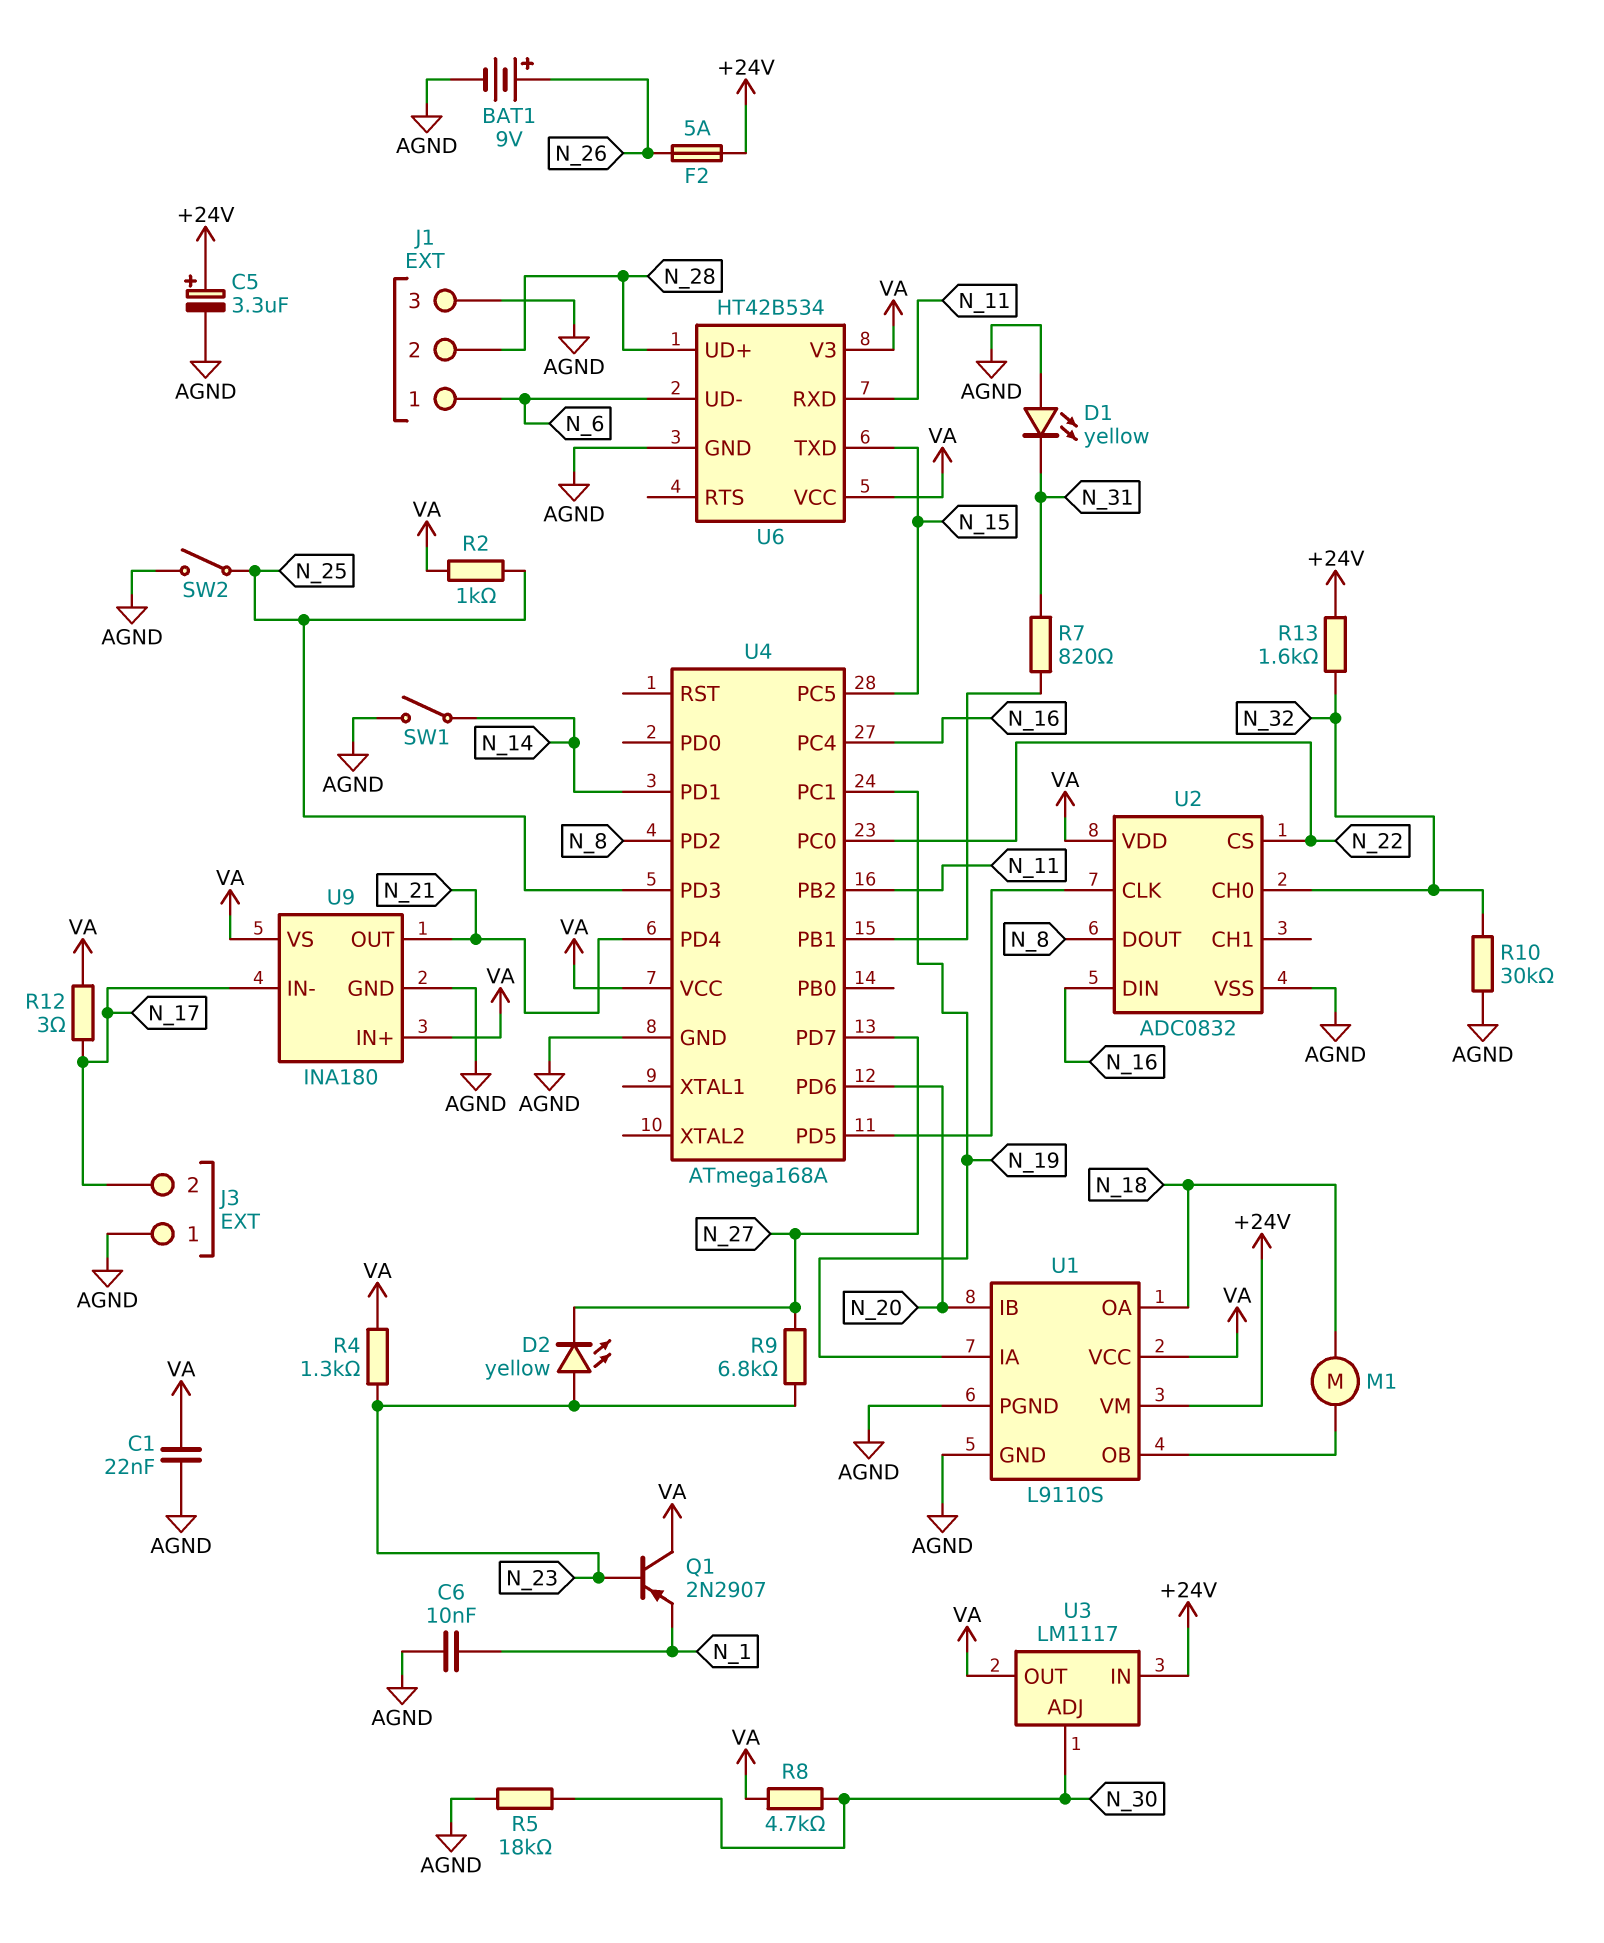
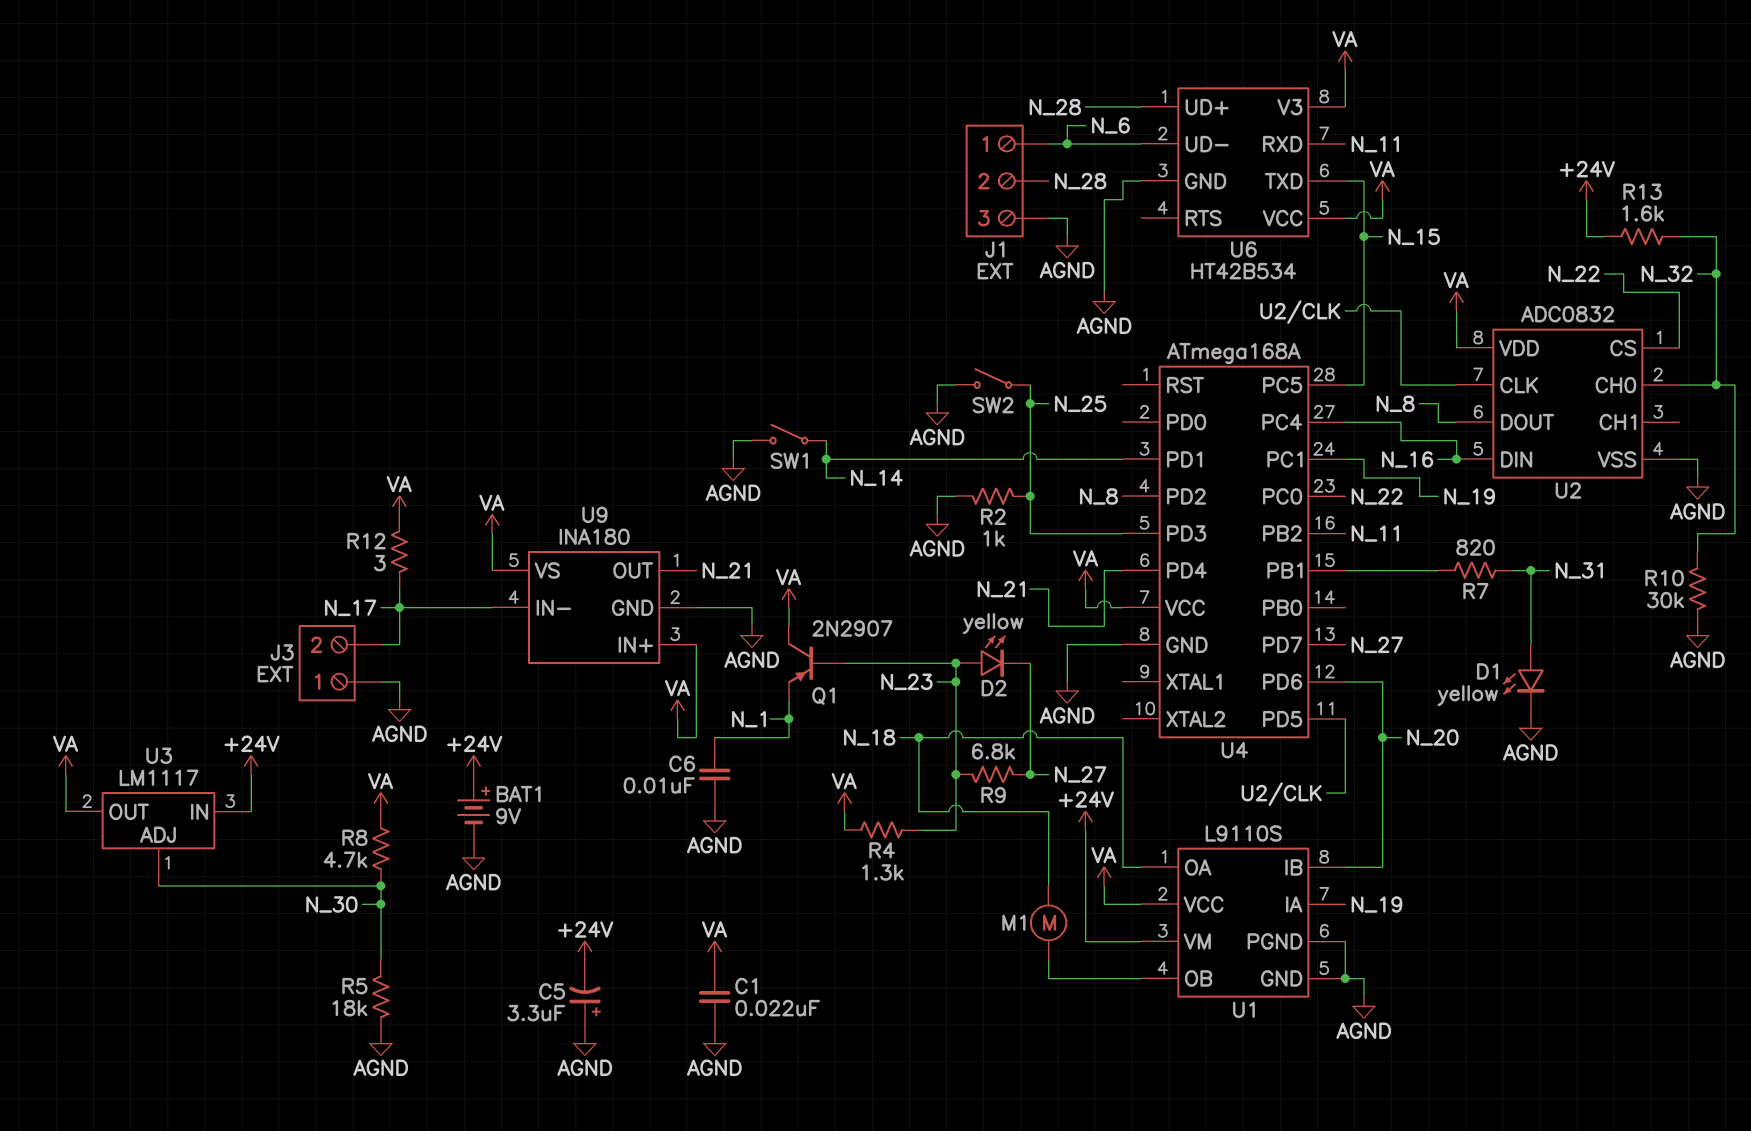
BAT1: 9V (plus N_26, minus AGND) -> 9V (plus +24V, minus AGND)
C5: 3.3uF (plus +24V, minus AGND) -> 3.3uF (plus AGND, minus +24V)
D1: LED yellow (A AGND, K N_31) -> LED yellow (A N_31, K AGND)
F2: 5A (+24V, N_26) -> none
R2: 1k (N_25, VA) -> 1k (AGND, N_25)

